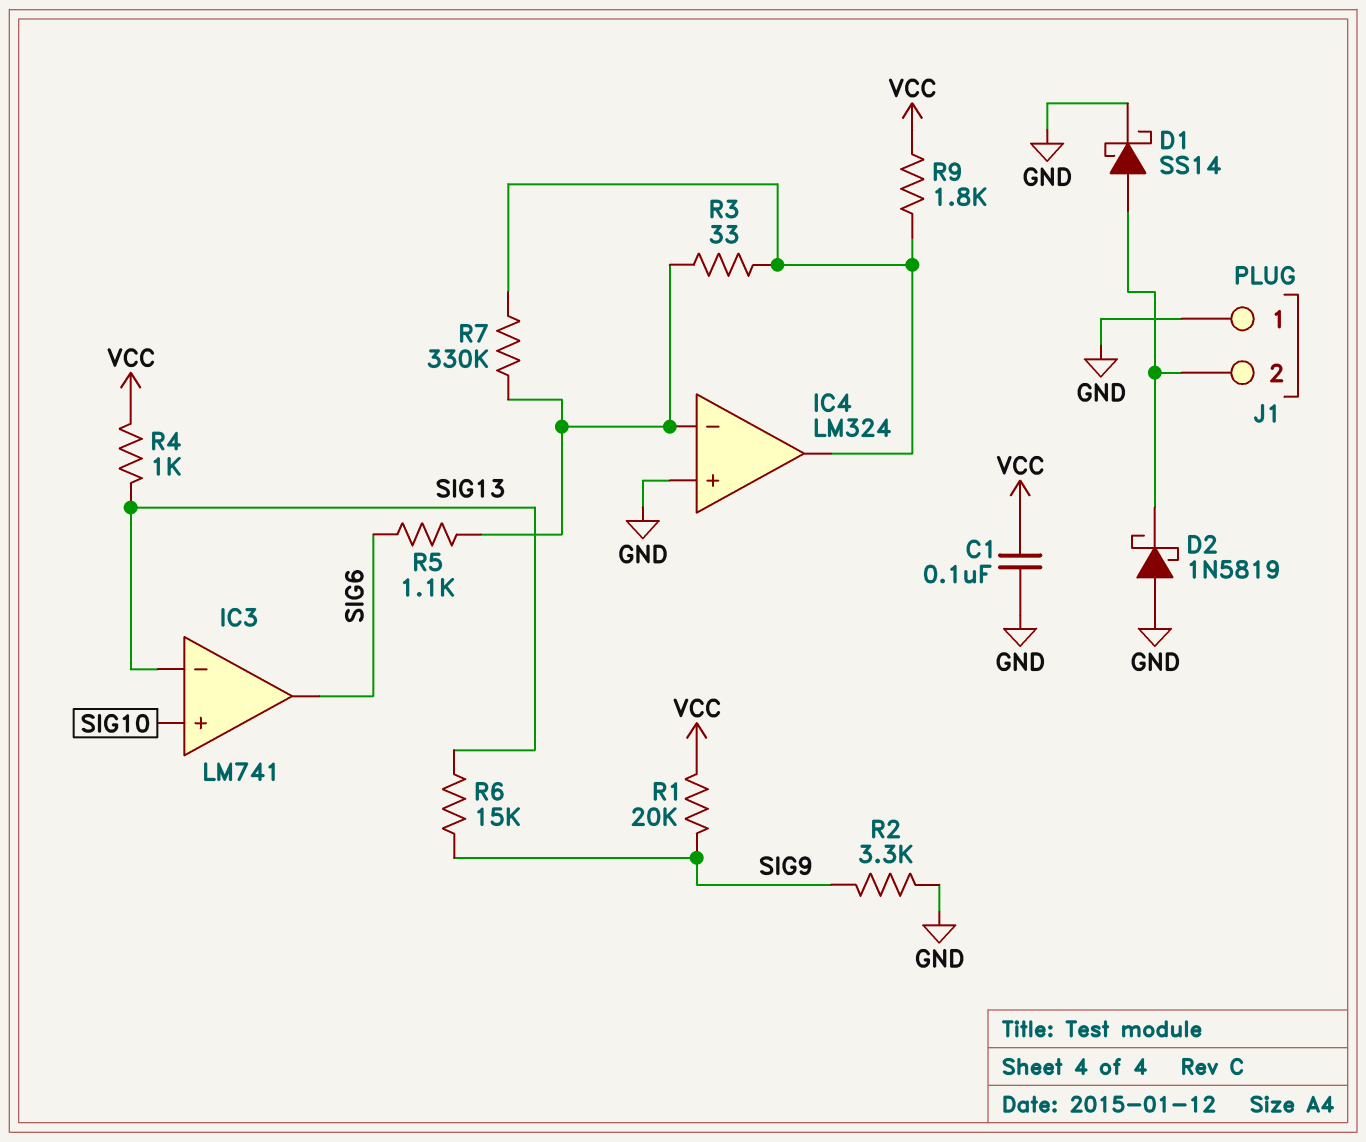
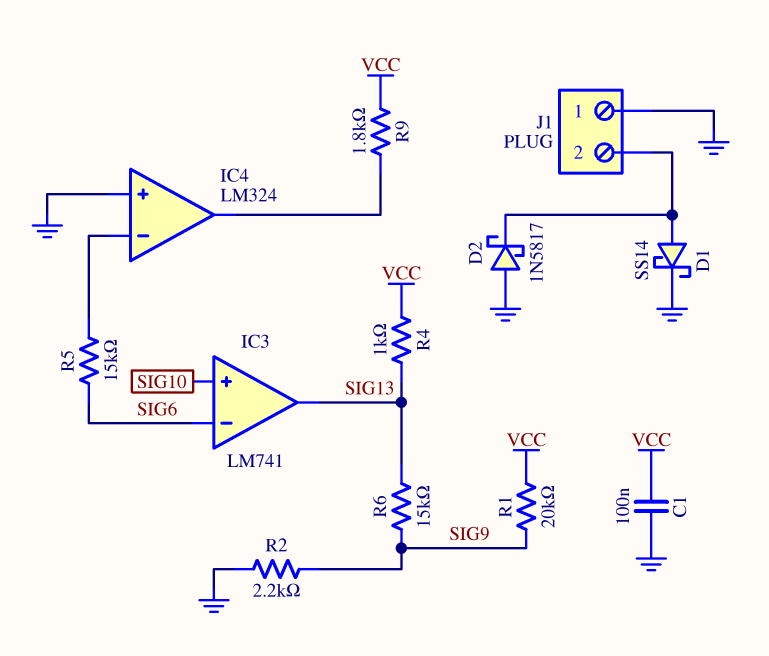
D2: schottky 1N5819 (A GND, K J1/2) -> schottky 1N5817 (A GND, K J1/2)
IC3 pin in-: SIG13 -> SIG6
IC3 pin out: SIG6 -> SIG13
R2: 3.3k (GND, SIG9) -> 2.2k (GND, SIG9)
R3: 33 (IC4/in-, IC4/out) -> none
R5: 1.1k (IC4/in-, SIG6) -> 15k (IC4/in-, SIG6)
R7: 330k (IC4/in-, IC4/out) -> none

